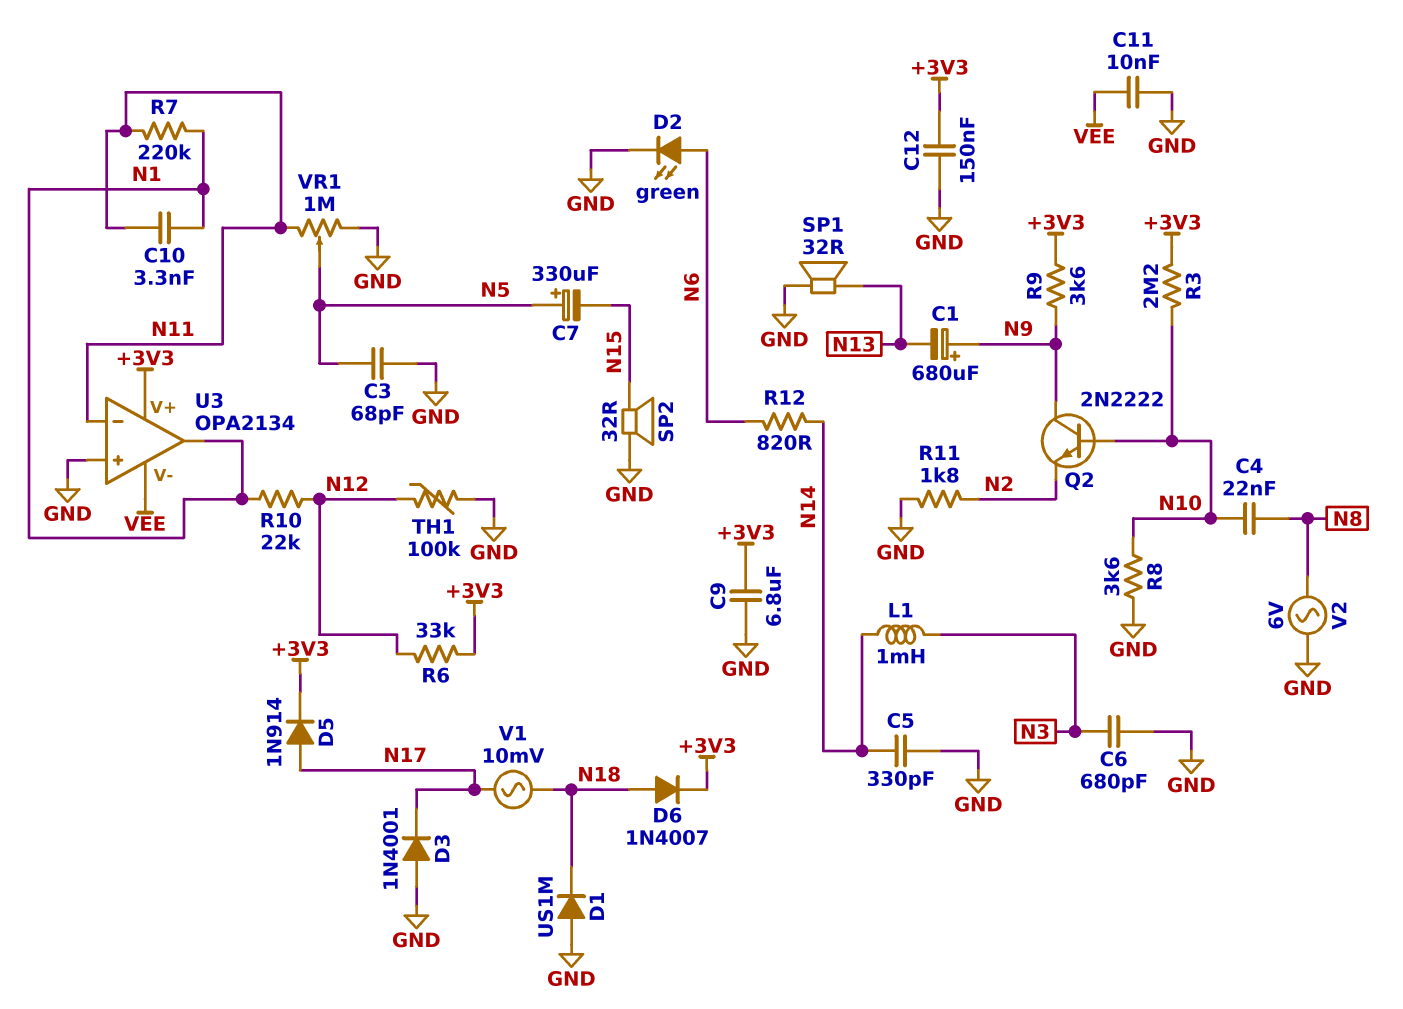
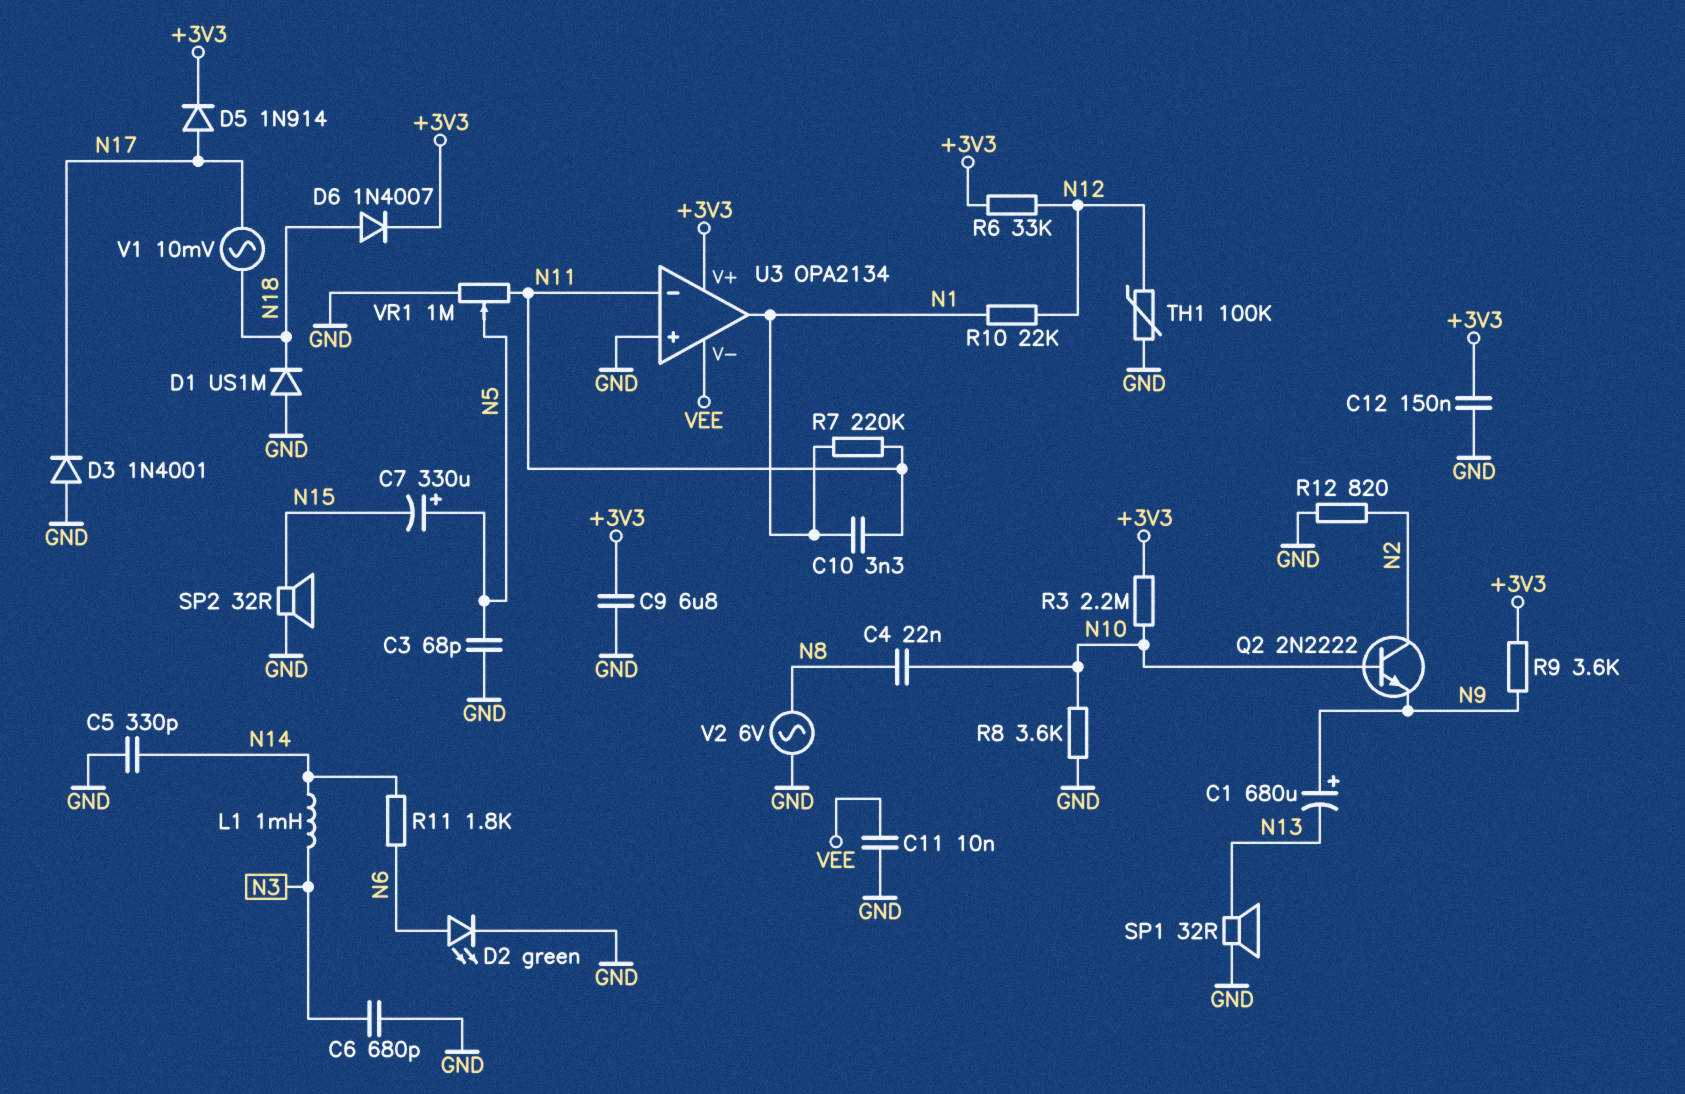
Q2: NPN 2N2222 (B N10, C N9, E N2) -> NPN 2N2222 (B N10, C N2, E N9)
R11: 1.8k (GND, N2) -> 1.8k (N6, N14)
R12: 820 (N6, N14) -> 820 (GND, N2)

